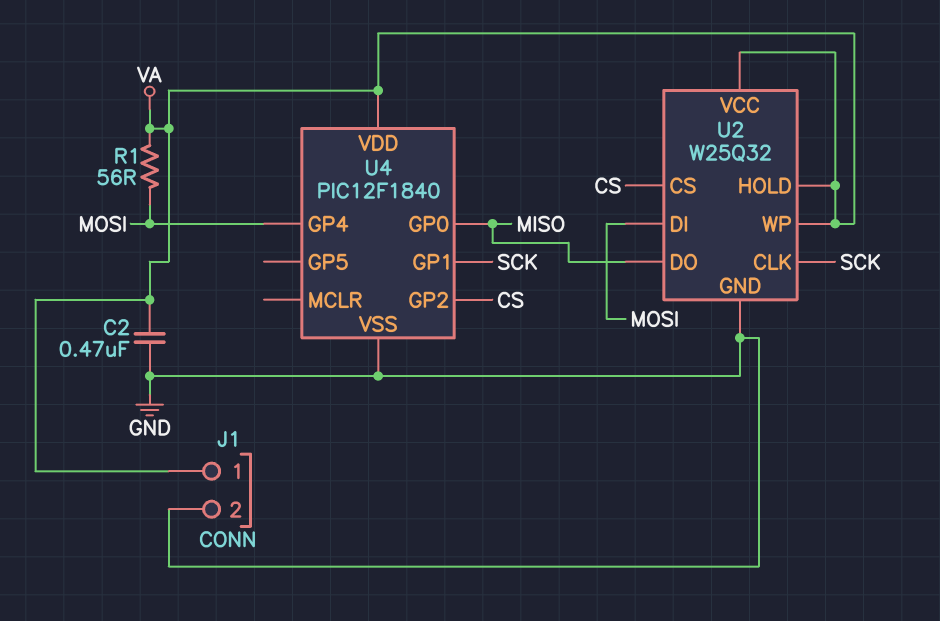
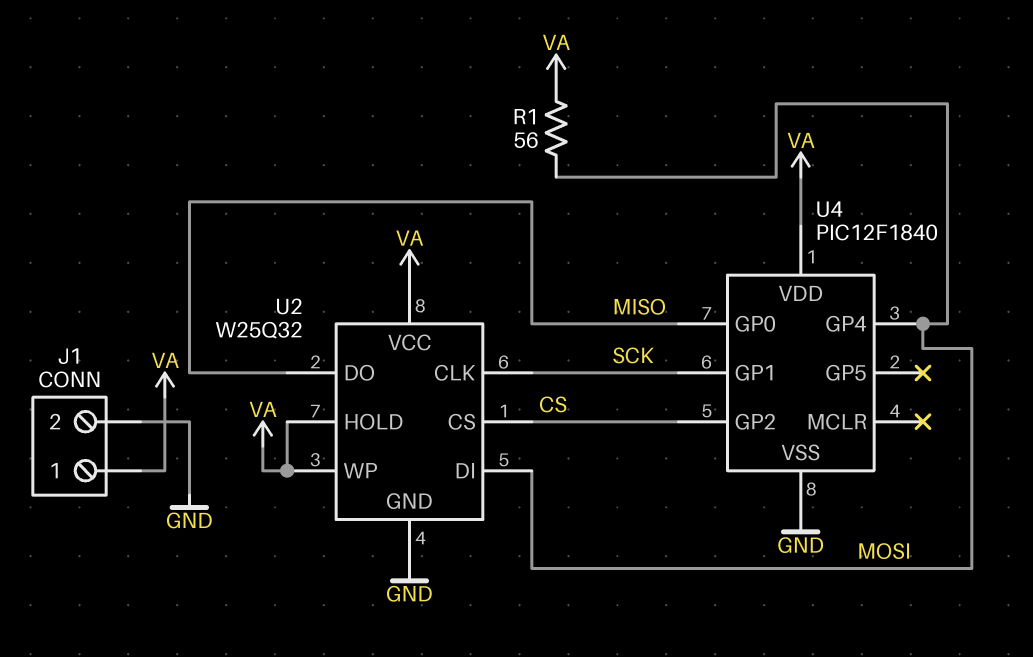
C2: 470nF (GND, VA) -> none

